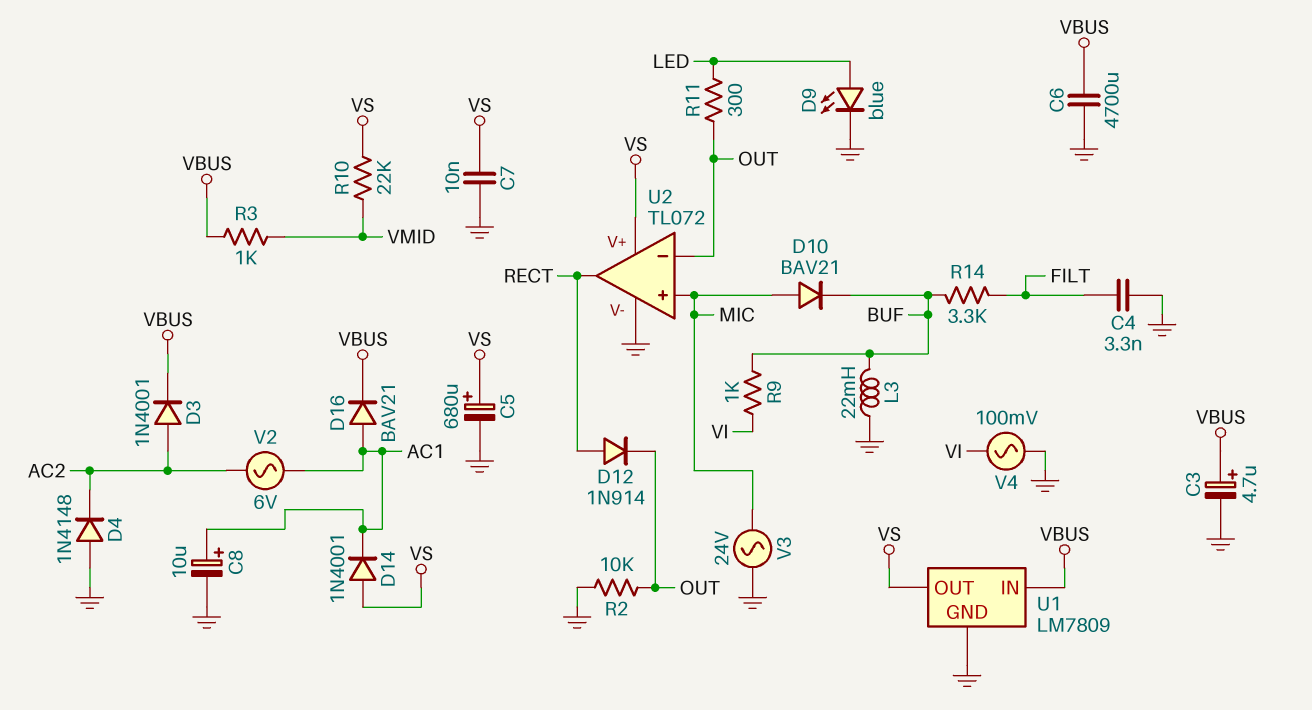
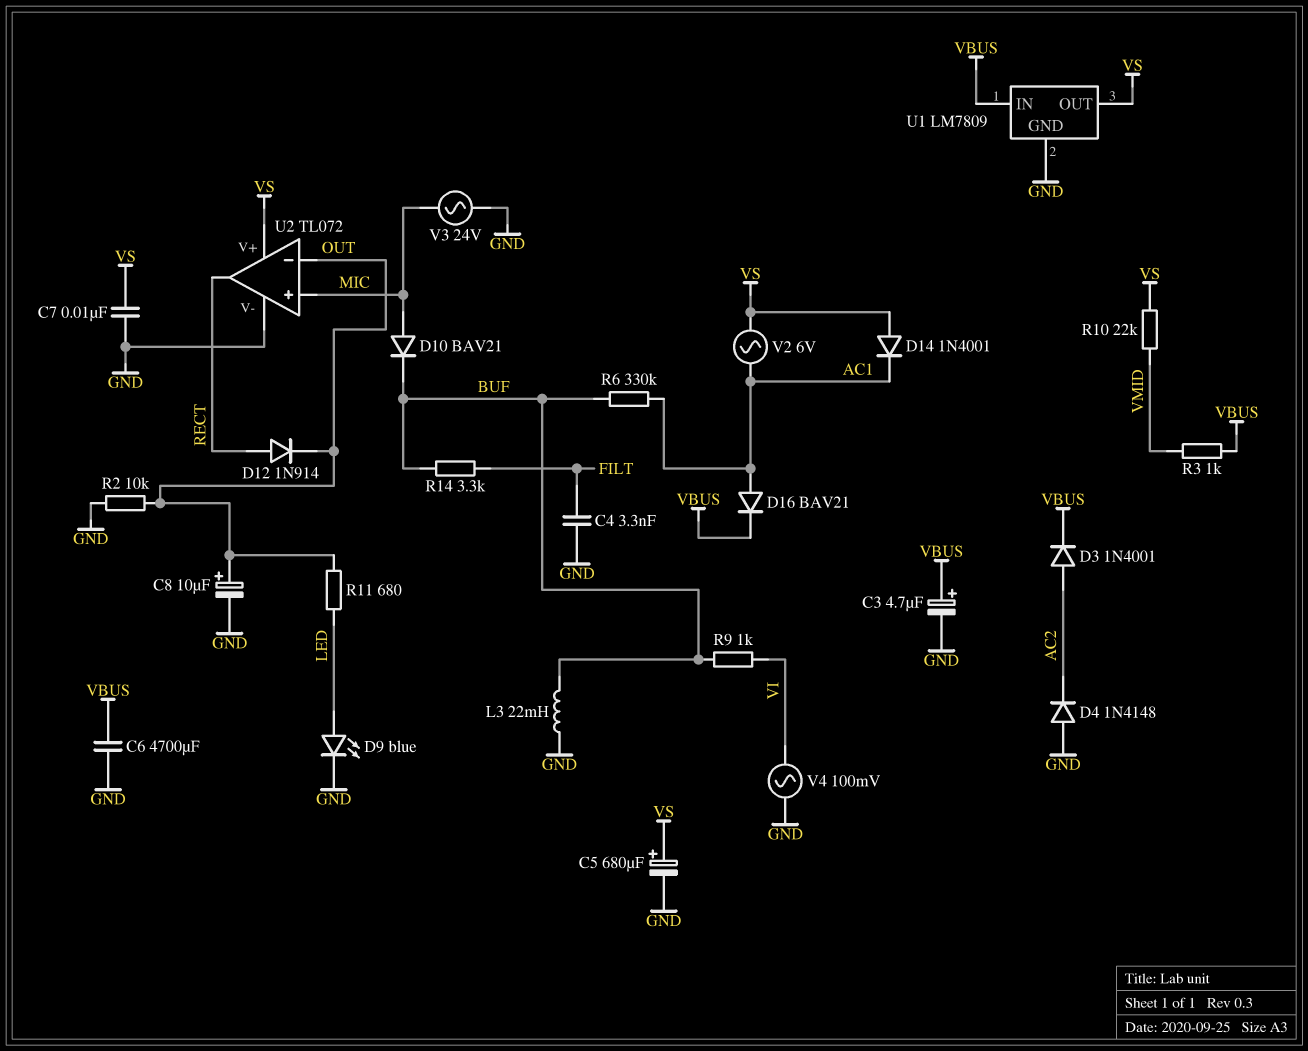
C8: 10uF (plus AC1, minus GND) -> 10uF (plus OUT, minus GND)
R6: none -> 330k (AC1, BUF)
R11: 300 (LED, OUT) -> 680 (LED, OUT)
V2: AC 6V (AC1, AC2) -> AC 6V (AC1, VS)

